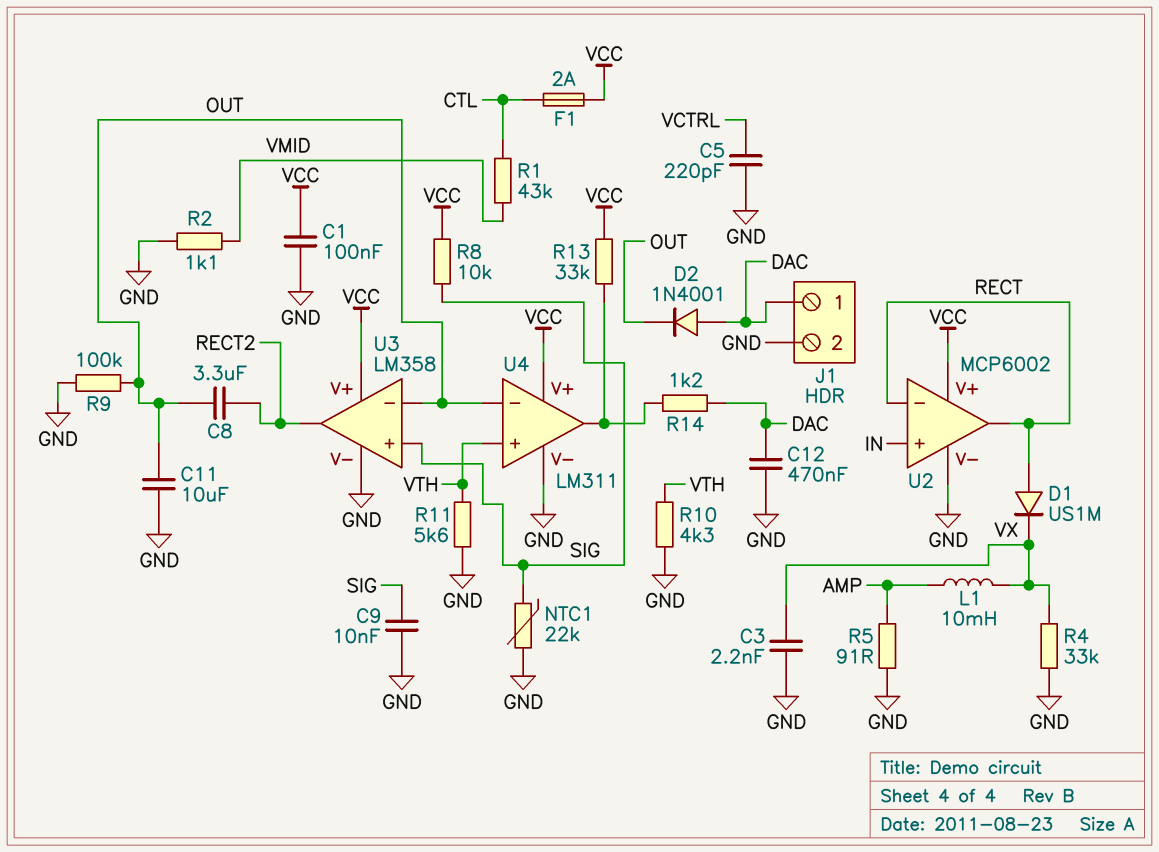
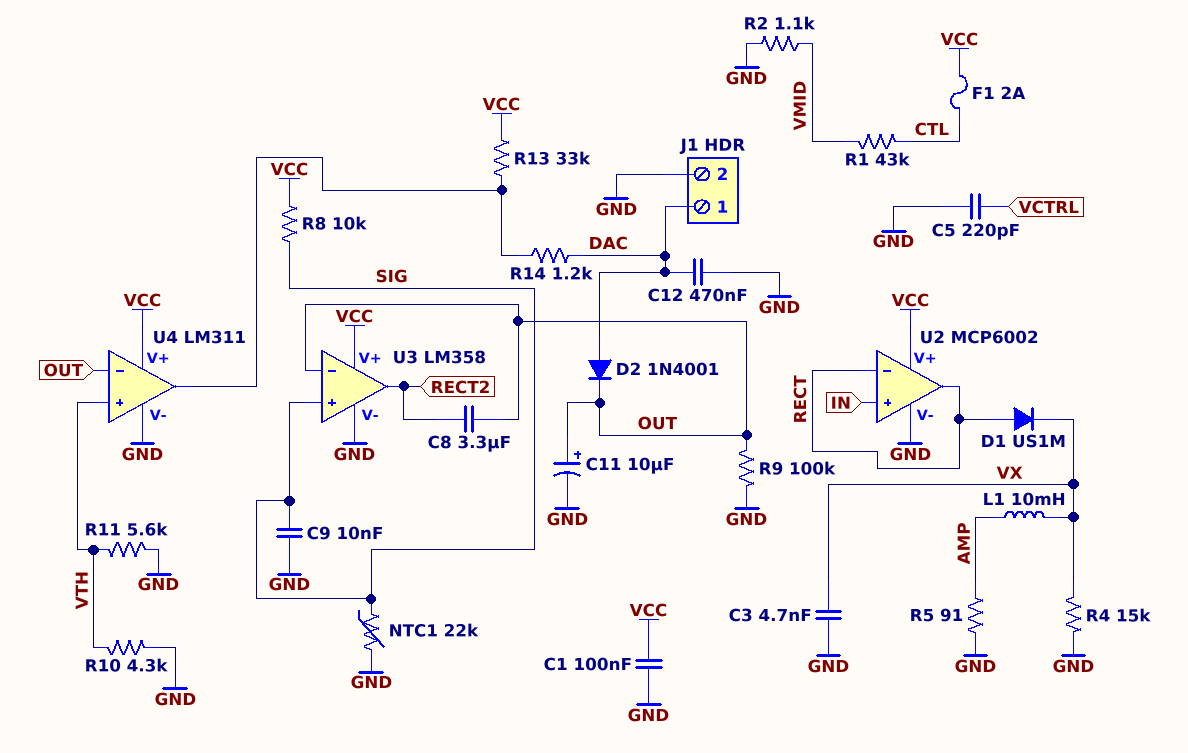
C3: 2.2nF (GND, VX) -> 4.7nF (GND, VX)
C11: 10uF (GND, OUT) -> 10uF (plus OUT, minus GND)
R4: 33k (GND, VX) -> 15k (GND, VX)

